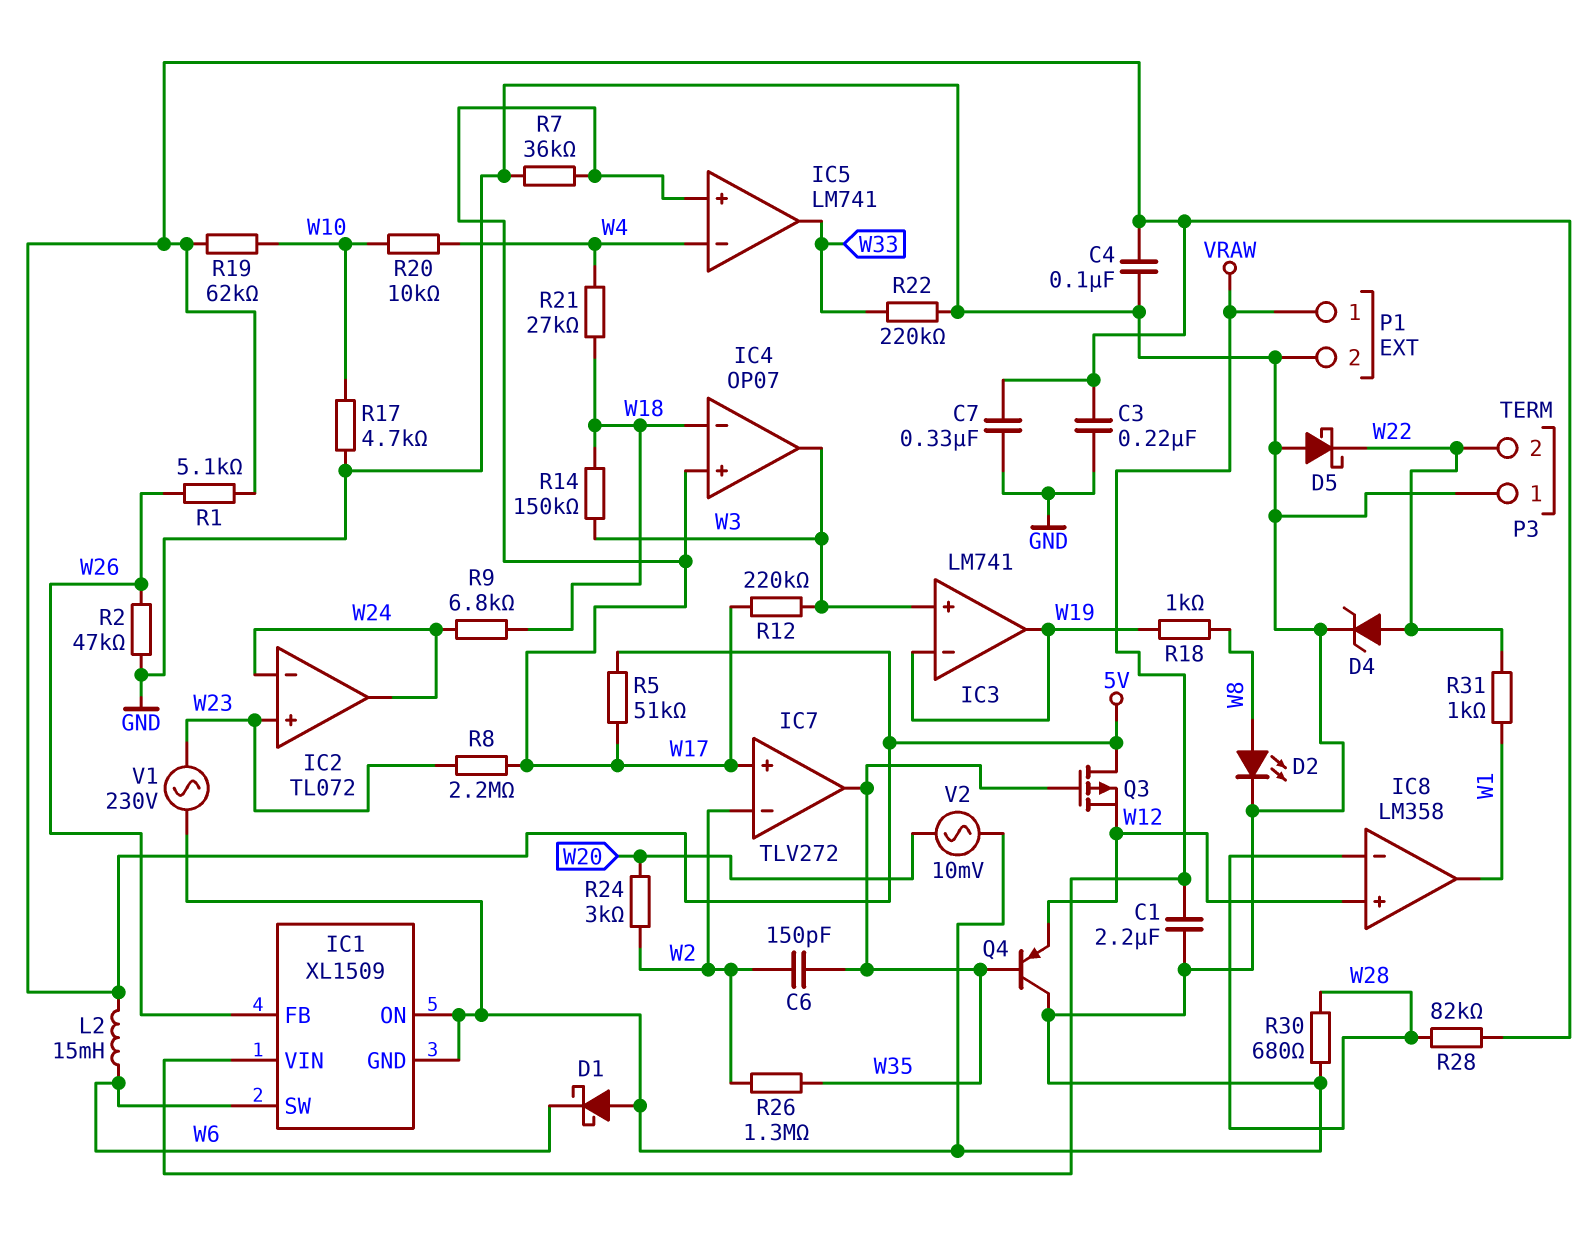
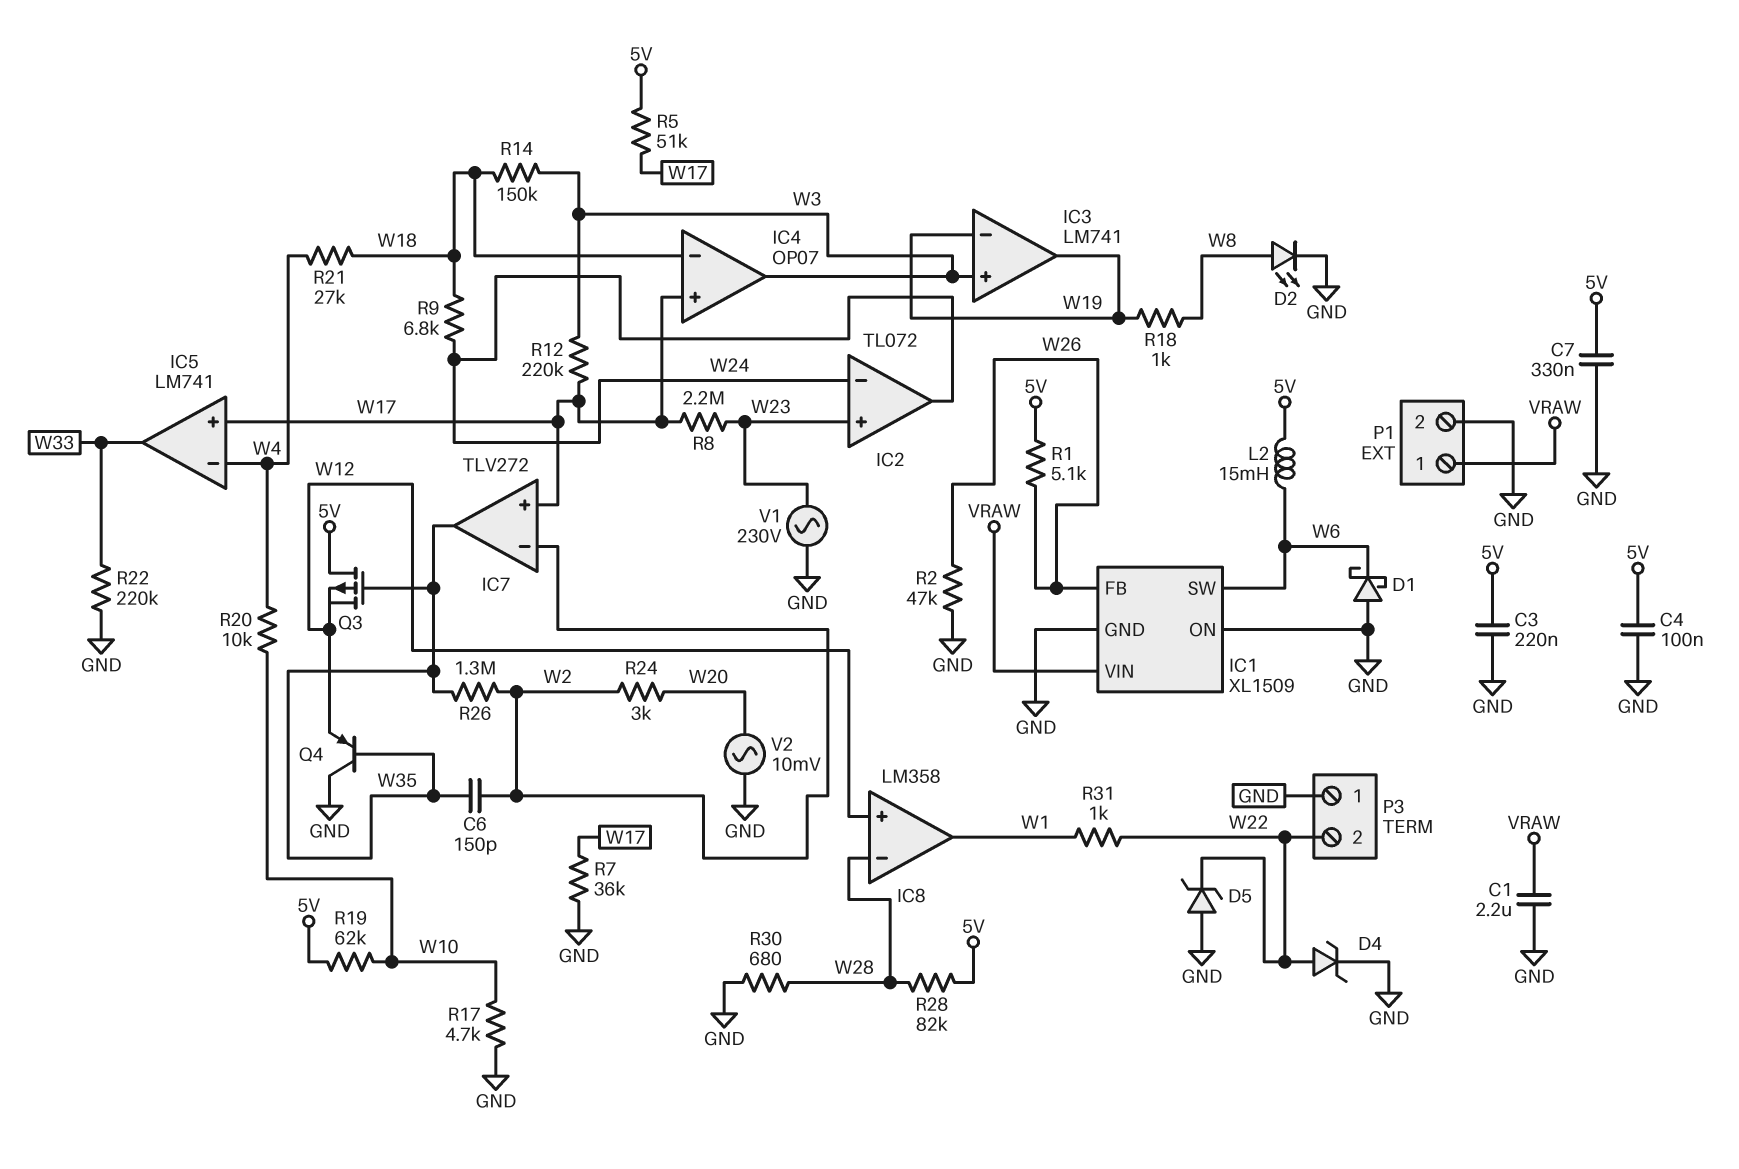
D5: schottky (A GND, K W22) -> zener (A GND, K W22)

